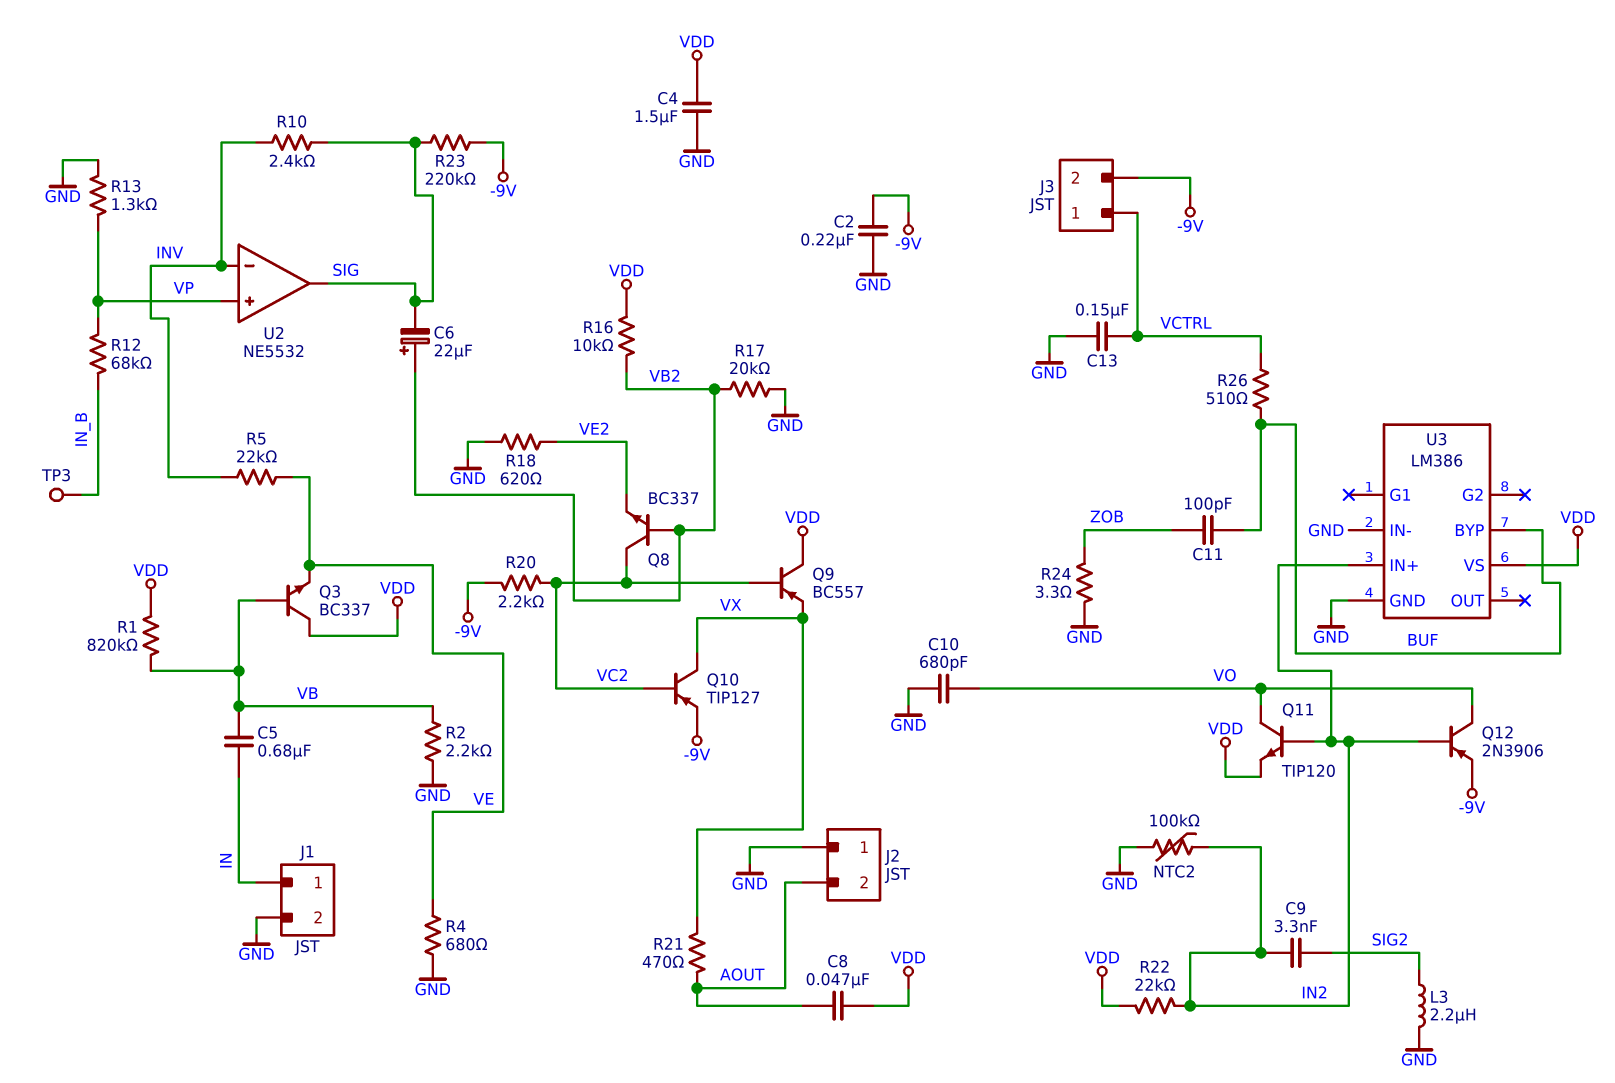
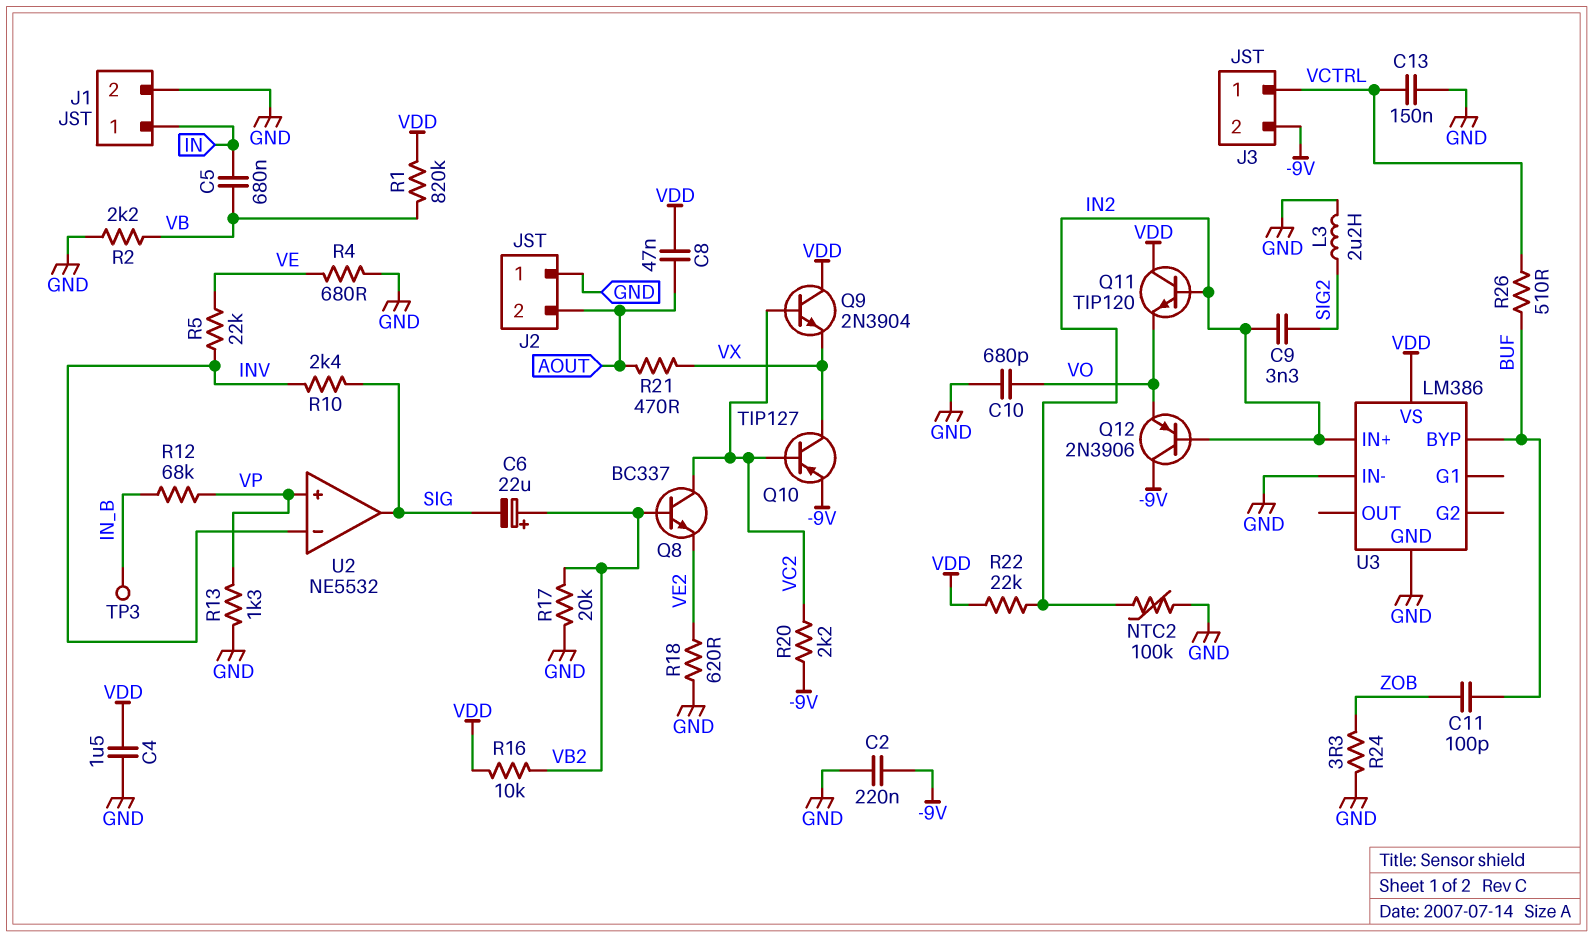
Q3: NPN BC337 (B VB, C VDD, E VE) -> none
Q9: PNP BC557 (B VC2, C VDD, E VX) -> NPN 2N3904 (B VC2, C VDD, E VX)
Q11: NPN TIP120 (B IN2, C VO, E VDD) -> NPN TIP120 (B IN2, C VDD, E VO)
Q12: PNP 2N3906 (B IN2, C VO, E -9V) -> PNP 2N3906 (B IN2, C -9V, E VO)
R23: 220k (-9V, SIG) -> none

